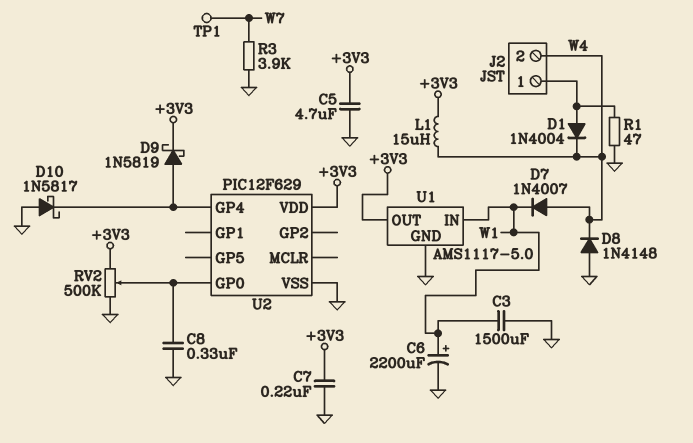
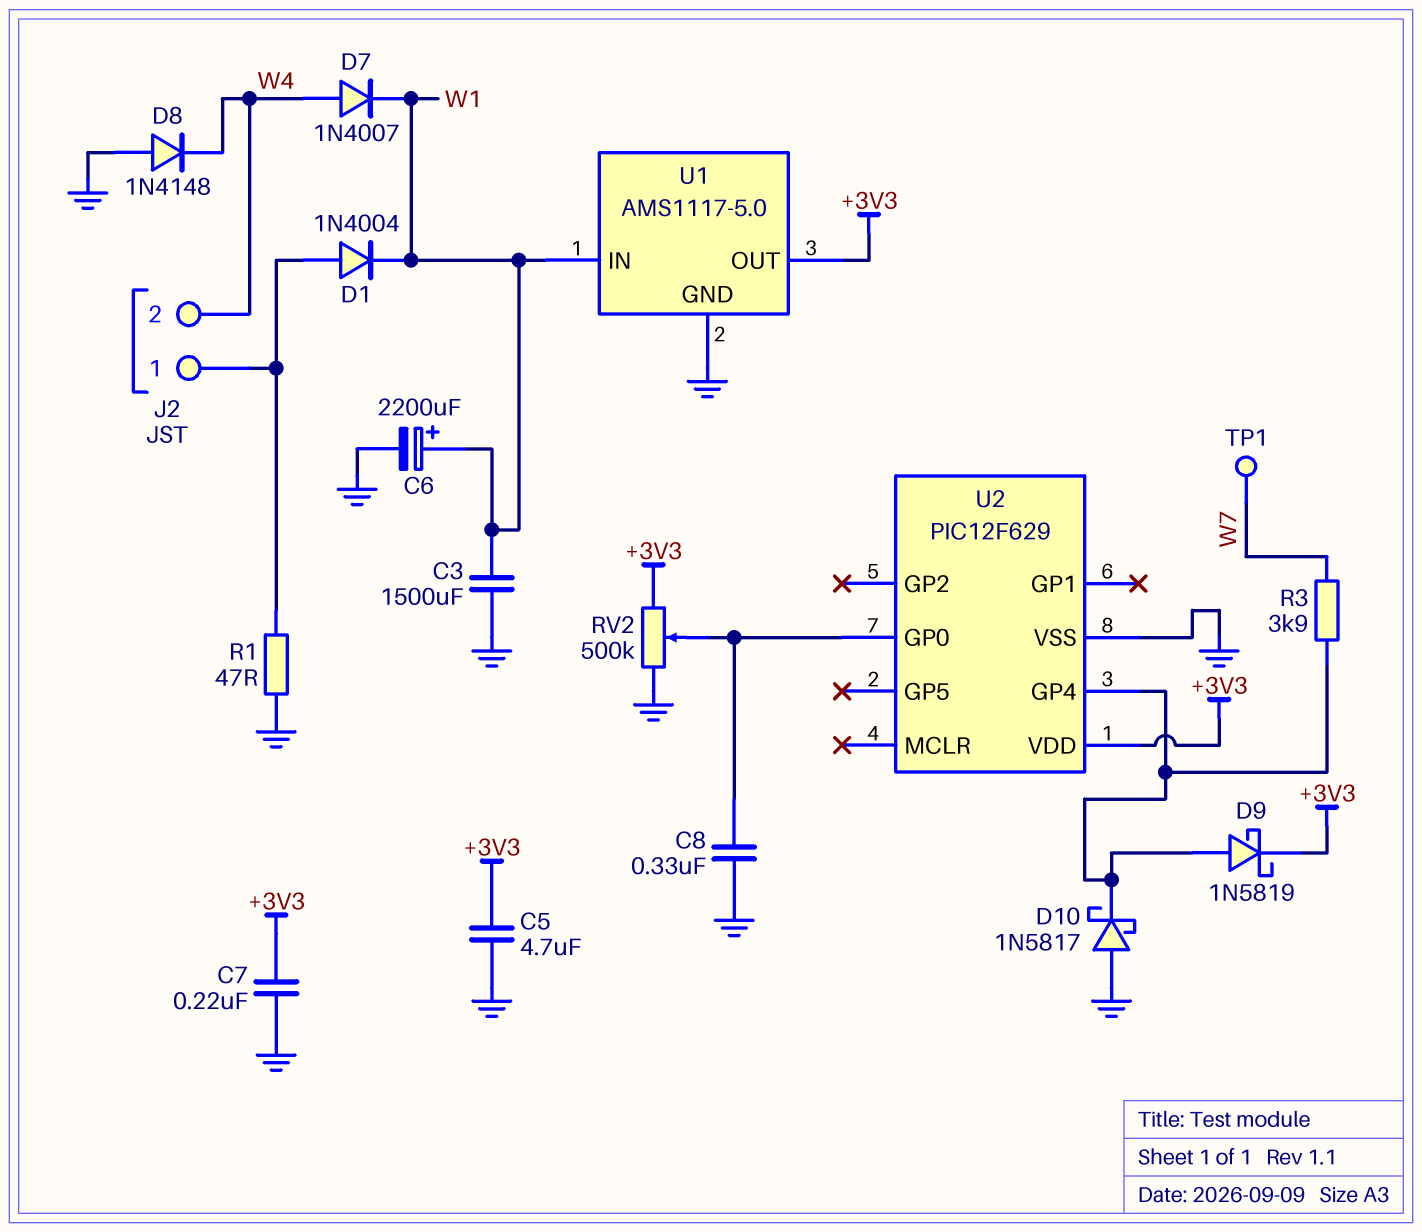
D1: diode 1N4004 (A J2/1, K W4) -> diode 1N4004 (A J2/1, K W1)
L1: 15uH (+3V3, W4) -> none
R3: 3.9k (GND, W7) -> 3.9k (U2/GP4, W7)

